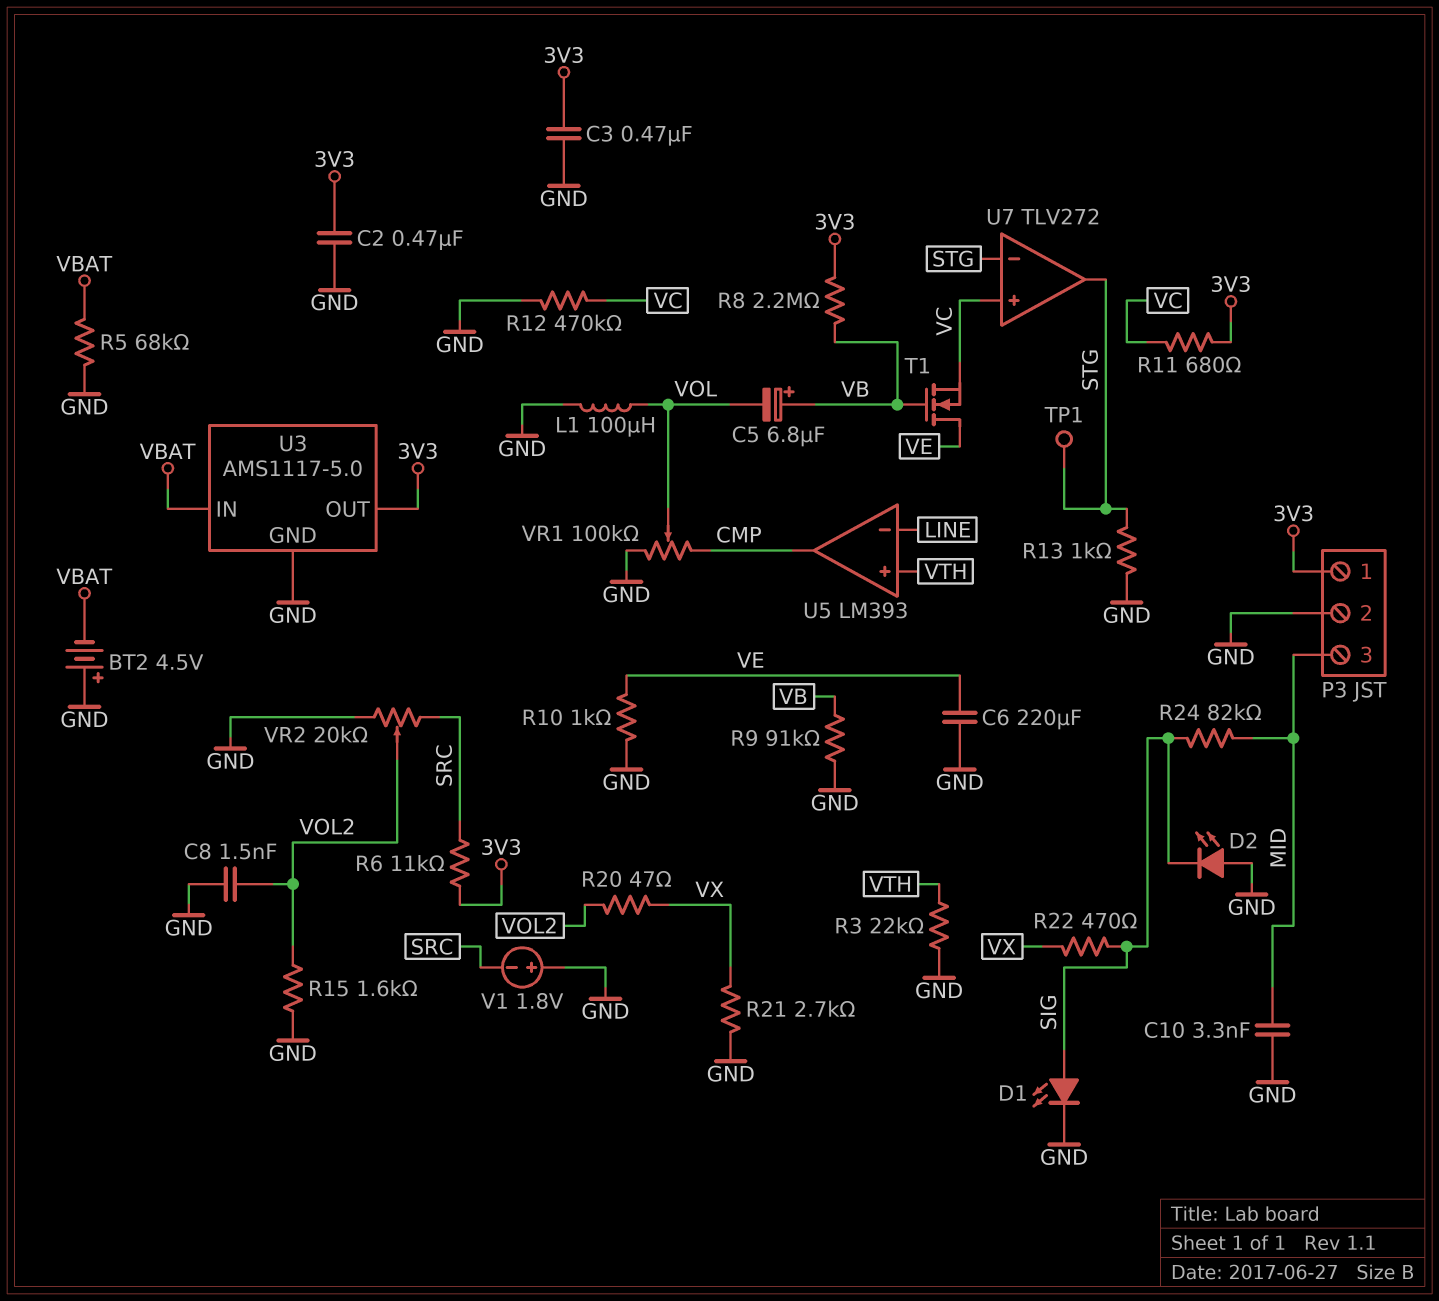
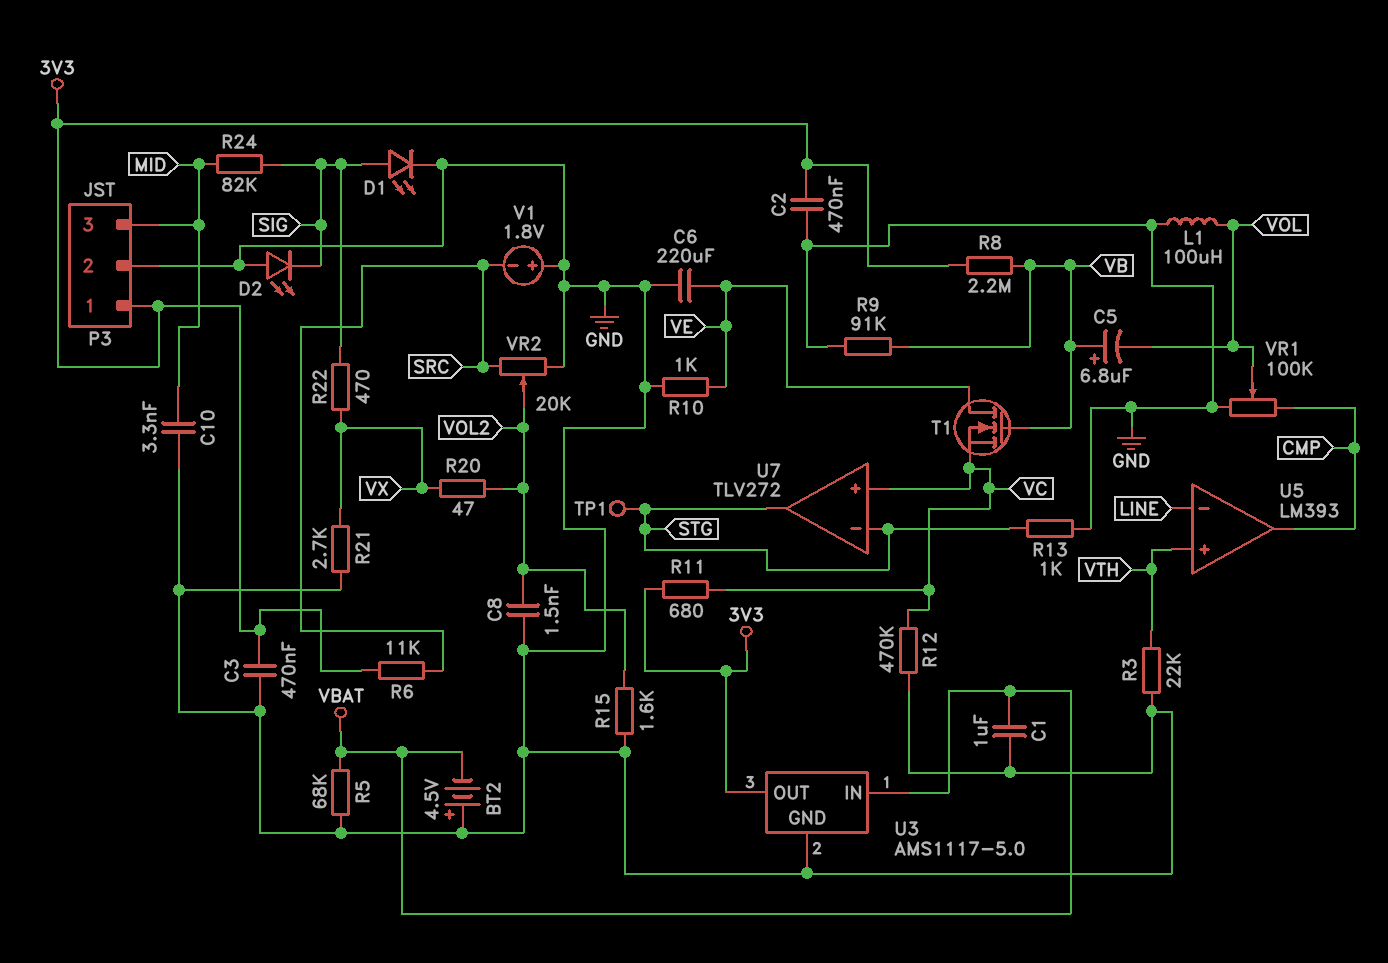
C1: none -> 1uF (GND, VBAT)

